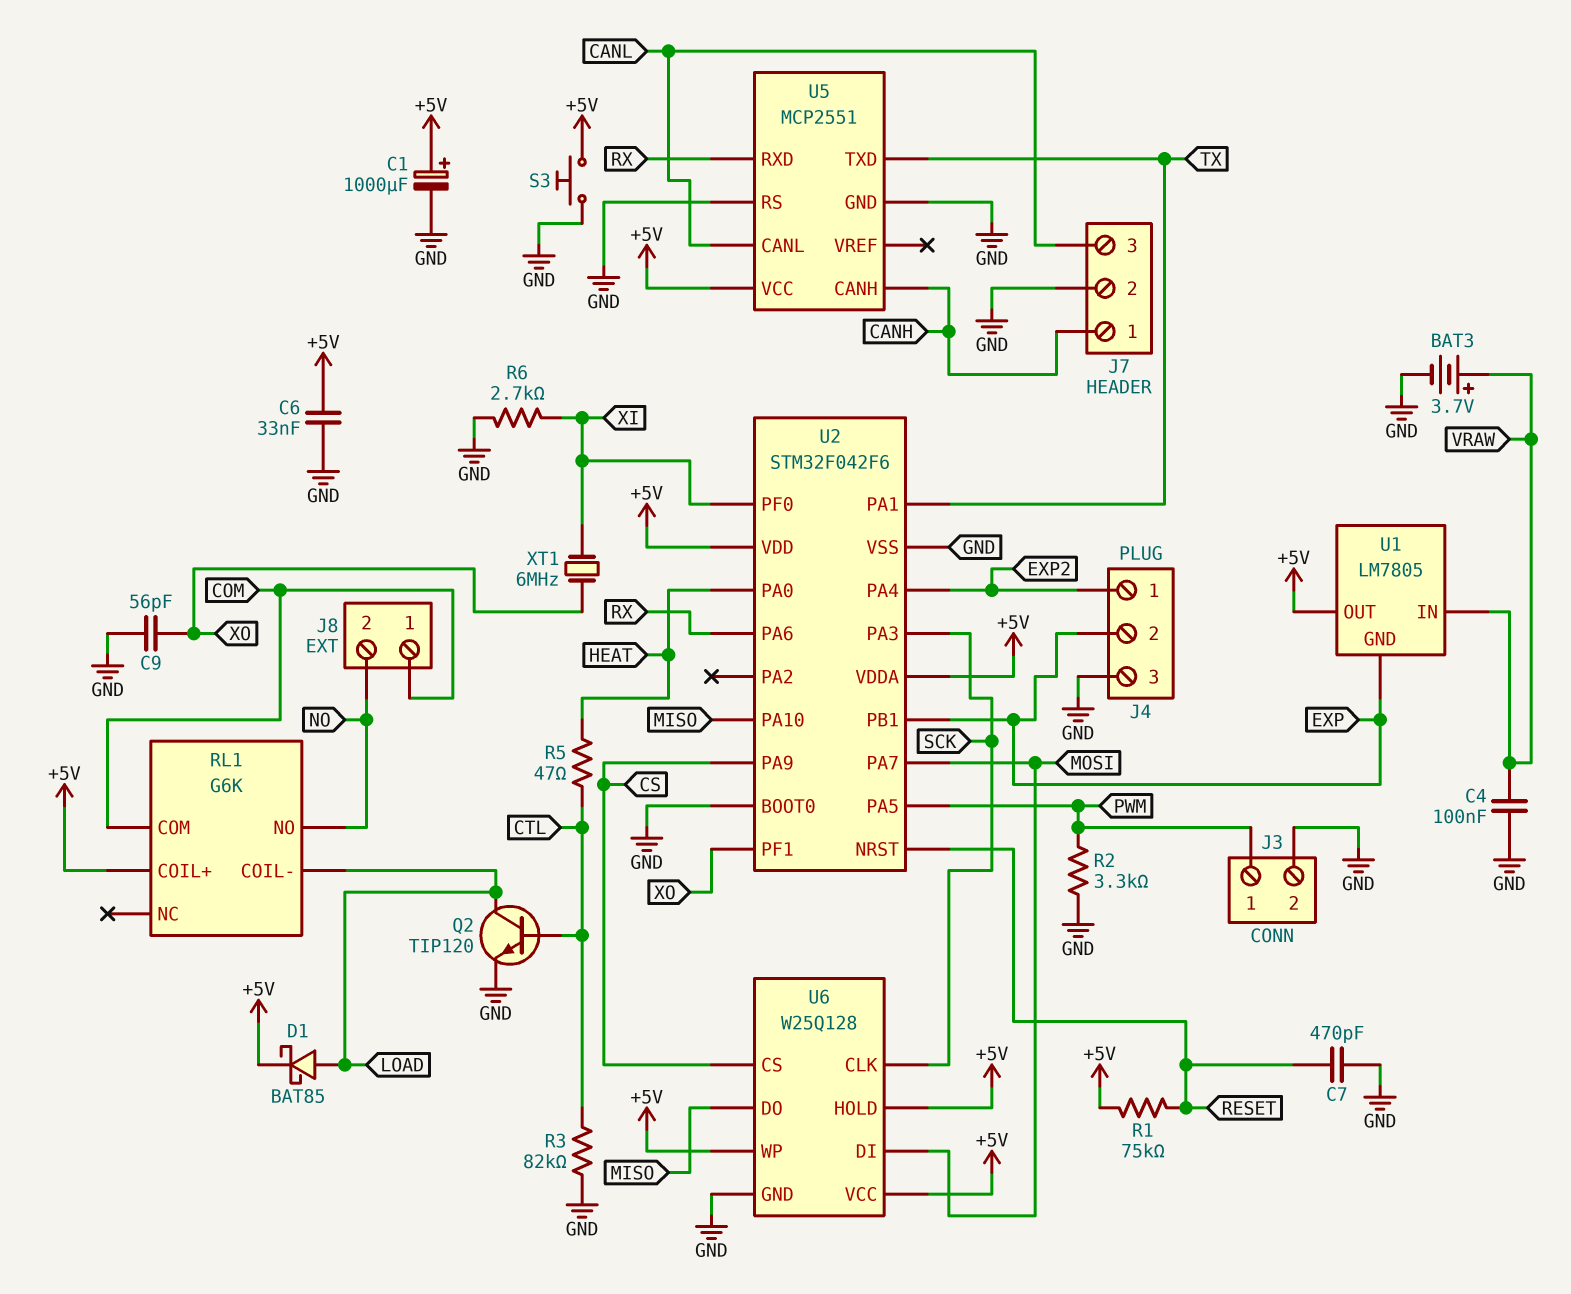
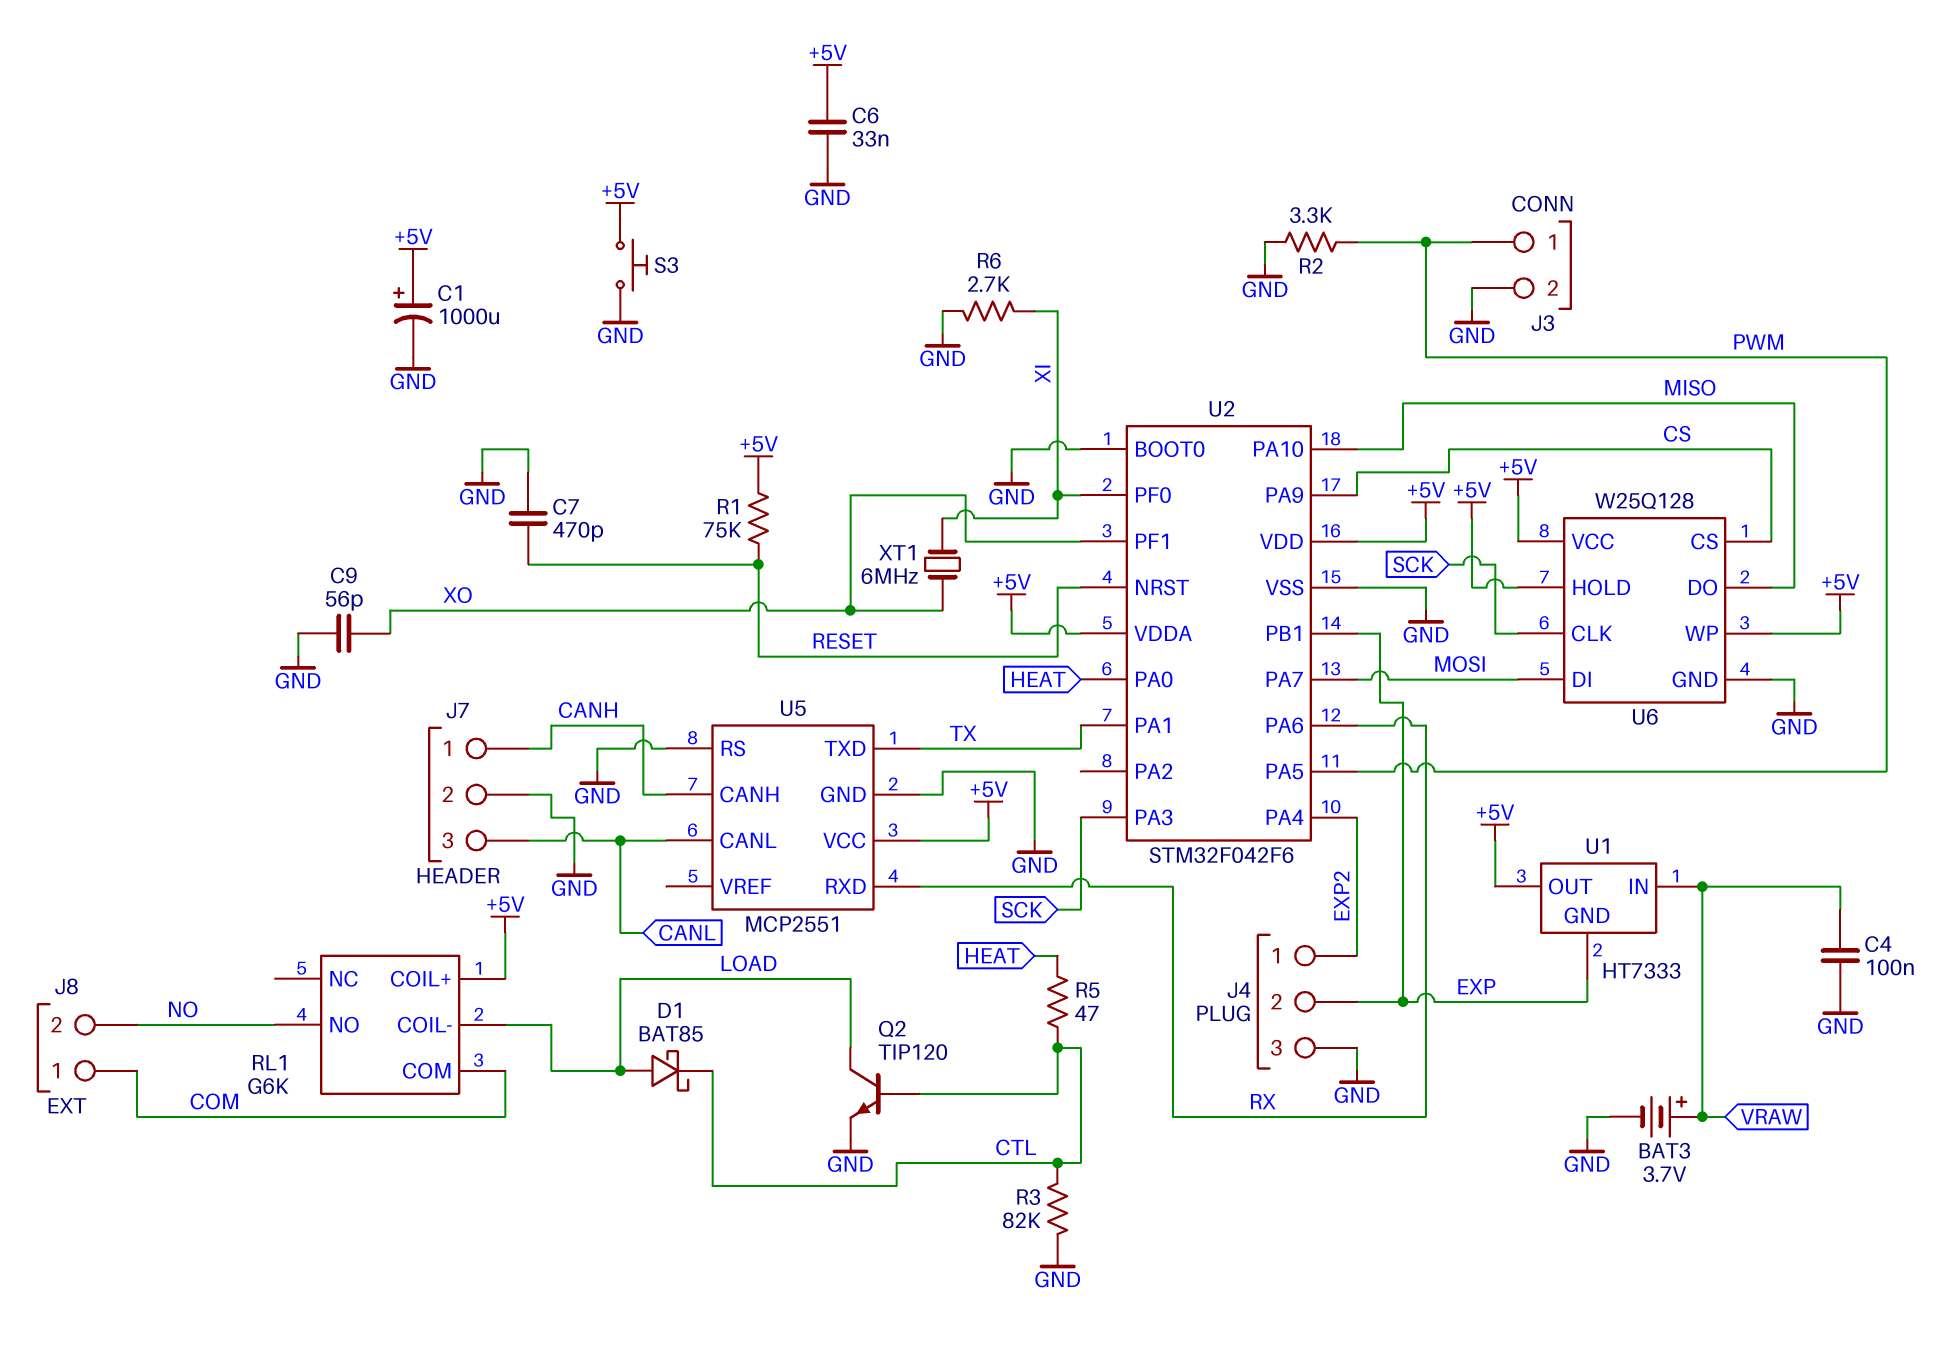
D1: schottky BAT85 (A LOAD, K +5V) -> schottky BAT85 (A LOAD, K CTL)
U1: LM7805 -> HT7333

